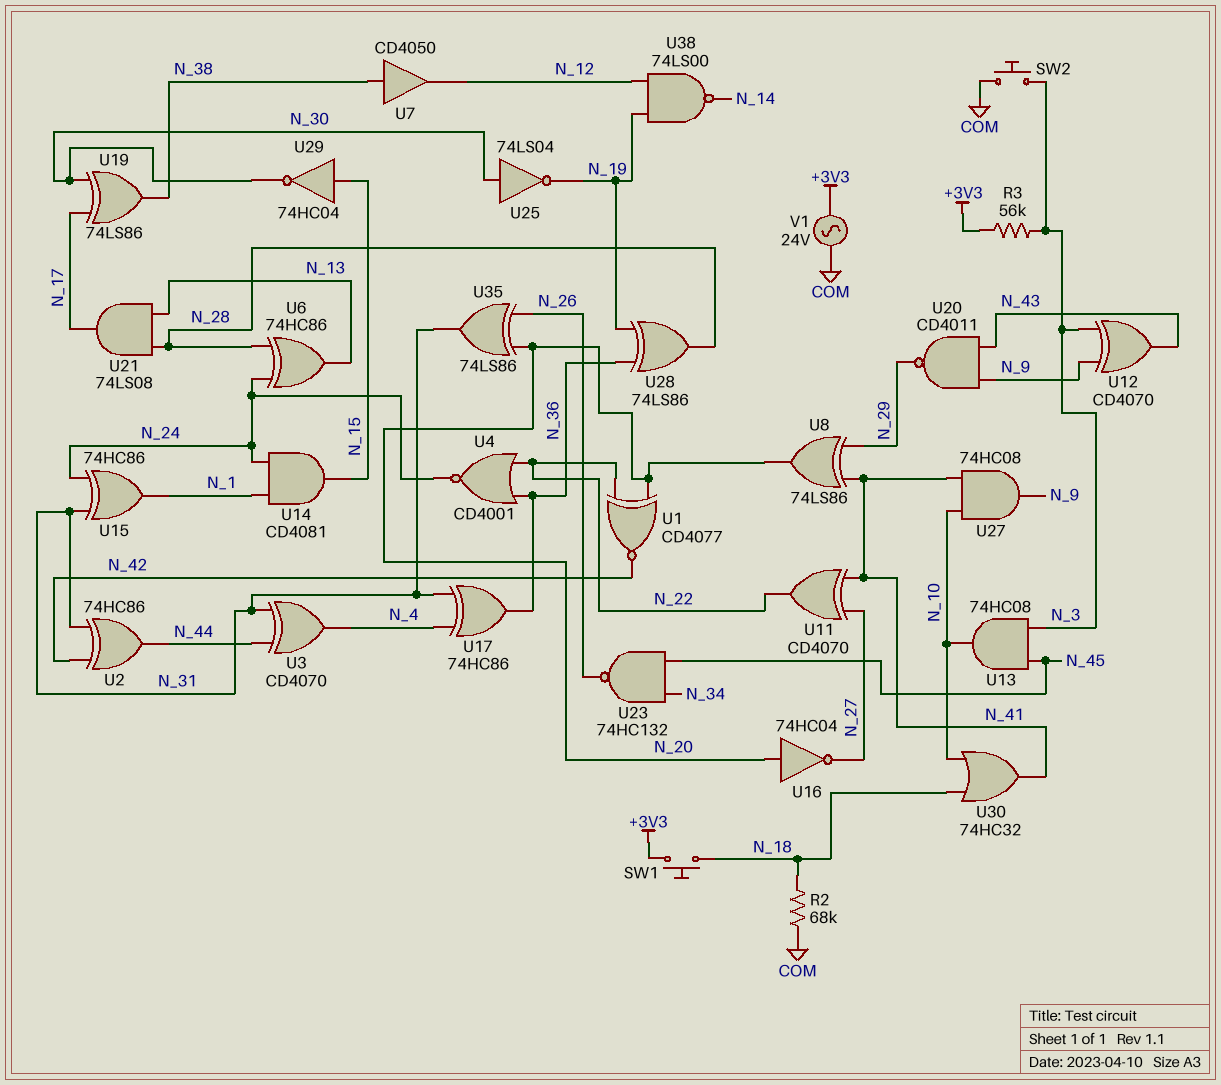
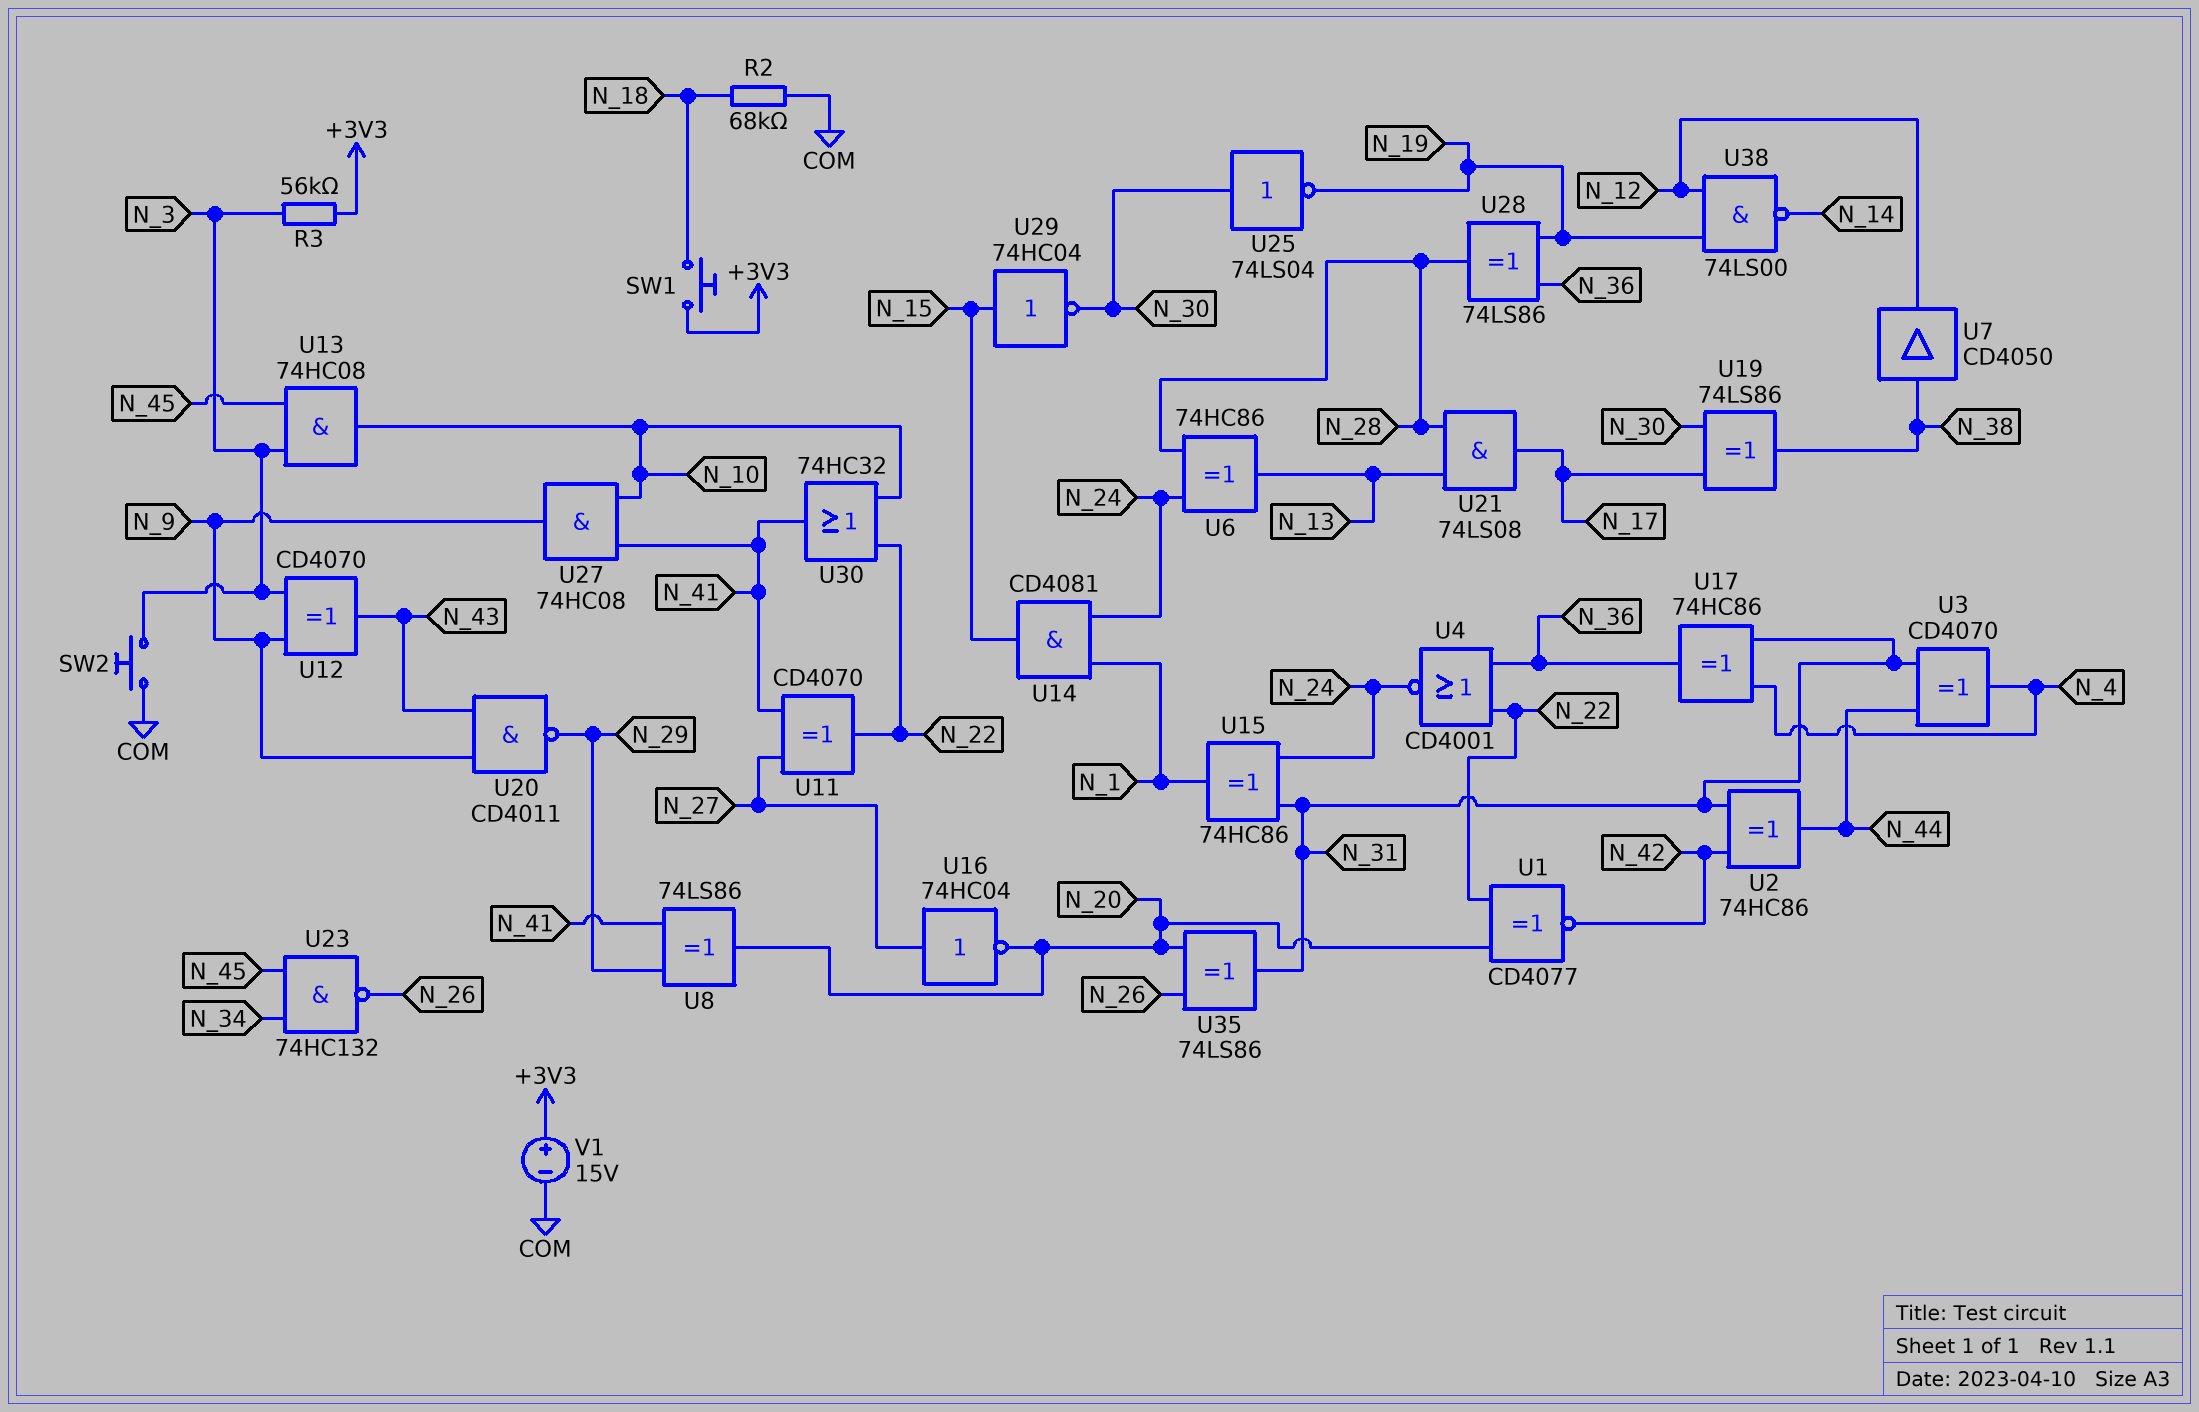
U16: NOT 74HC04 (in N_20, out N_27) -> NOT 74HC04 (in N_27, out N_20)
U30: OR 74HC32 (in N_10, in N_18, out N_41) -> OR 74HC32 (in N_10, in N_22, out N_41)
V1: AC 24V (+3V3, COM) -> 15V (plus +3V3, minus COM)

